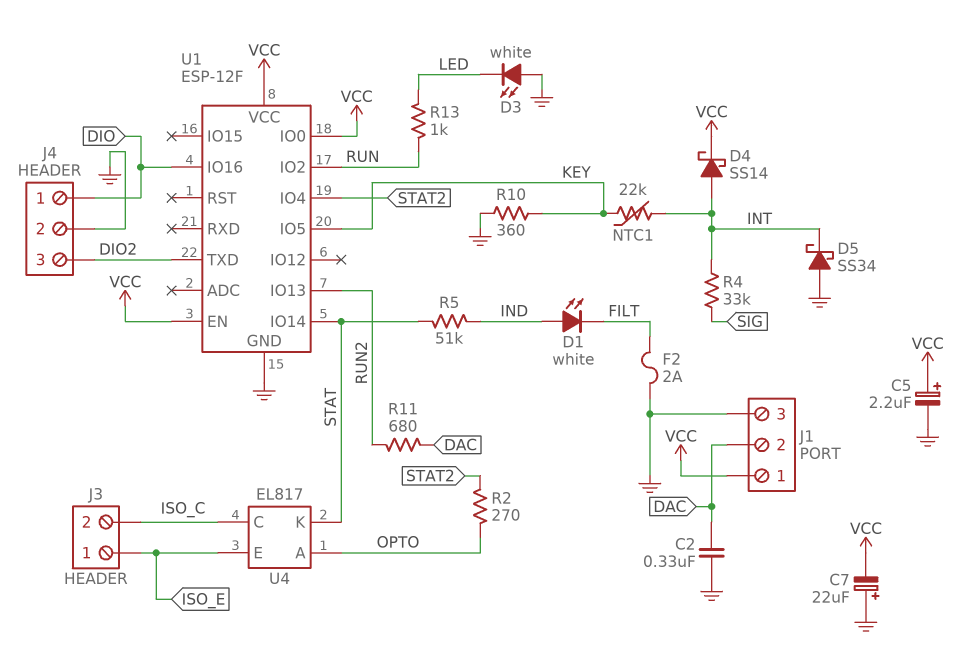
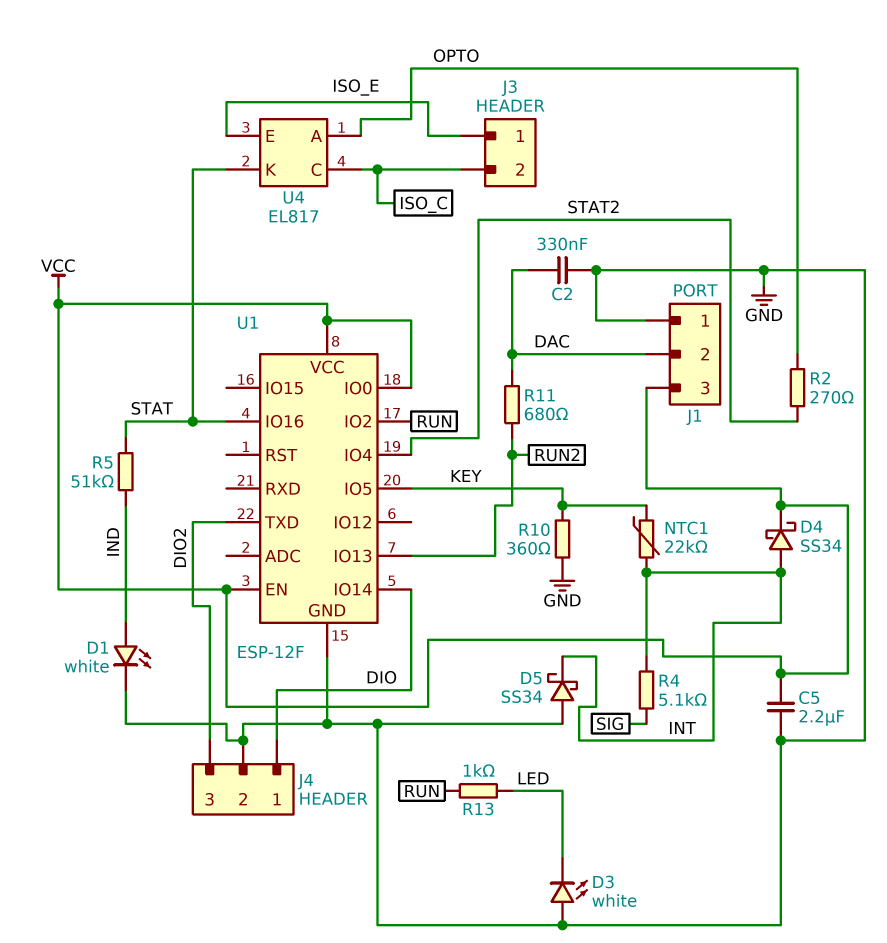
C5: 2.2uF (plus VCC, minus GND) -> 2.2uF (GND, VCC)
C7: 22uF (plus GND, minus VCC) -> none
D1: LED white (A IND, K FILT) -> LED white (A IND, K GND)
D4: schottky SS14 (A INT, K VCC) -> schottky SS34 (A INT, K VCC)
F2: 2A (FILT, GND) -> none
J1 pin 1: VCC -> GND
J1 pin 3: GND -> VCC
R4: 33k (INT, SIG) -> 5.1k (INT, SIG)
U1 pin IO14: STAT -> DIO
U1 pin IO16: DIO -> STAT

